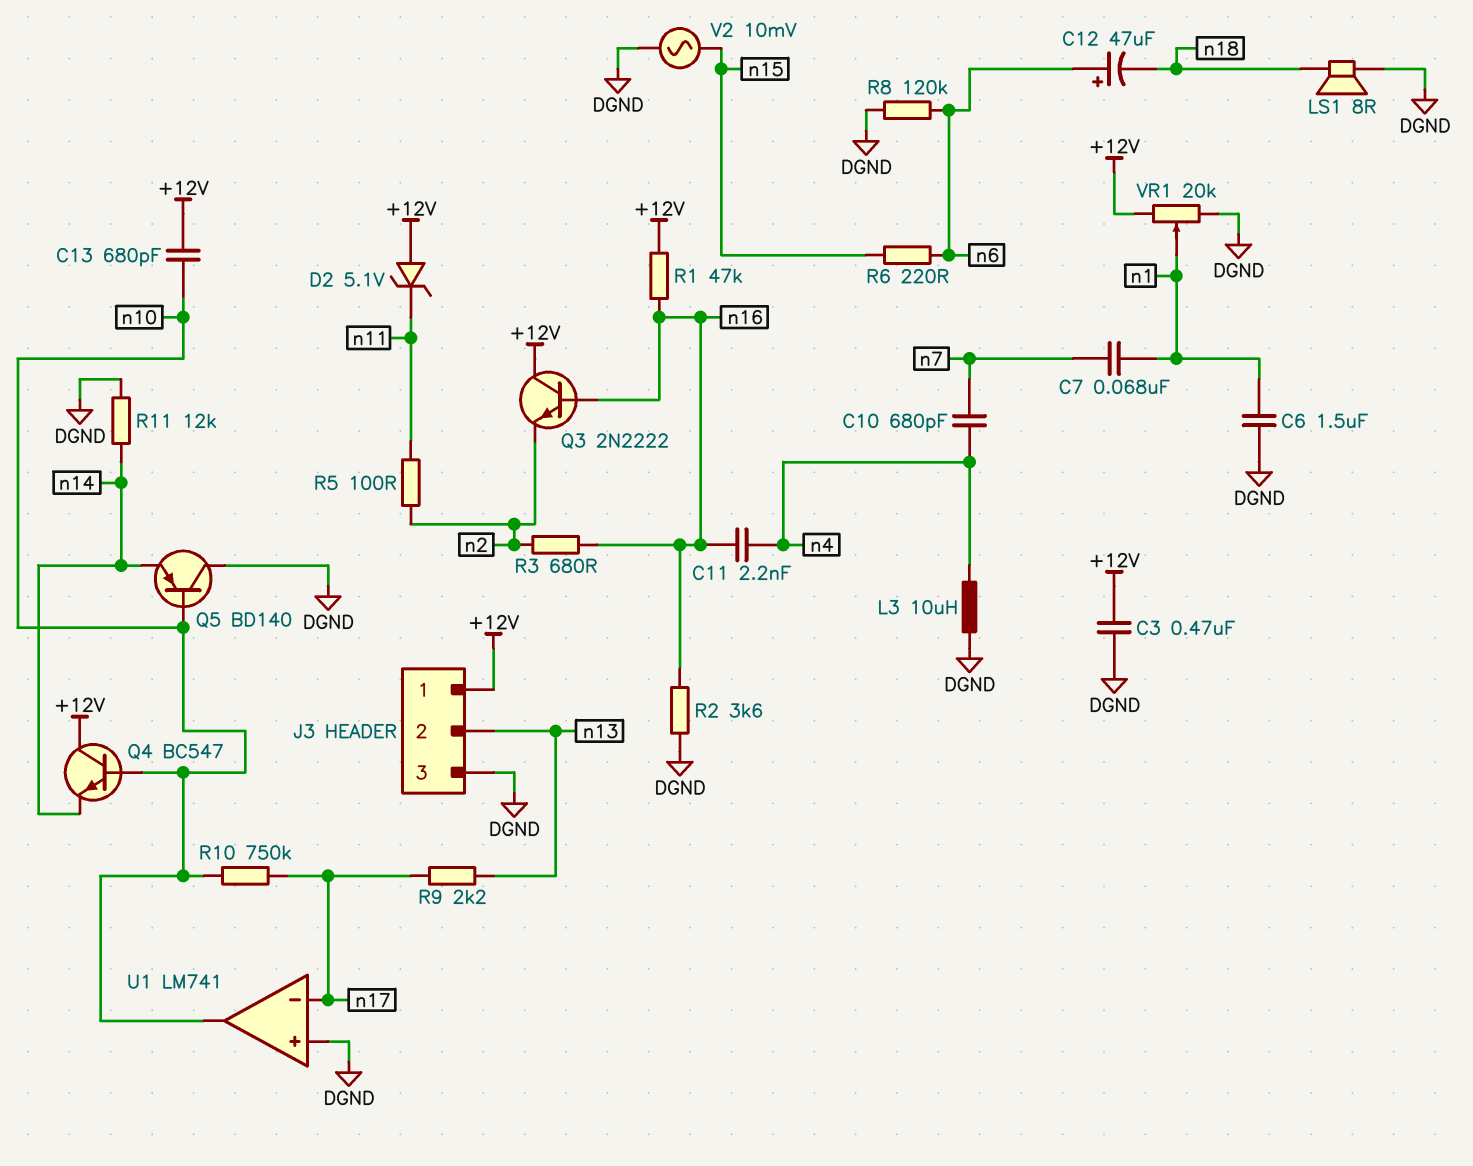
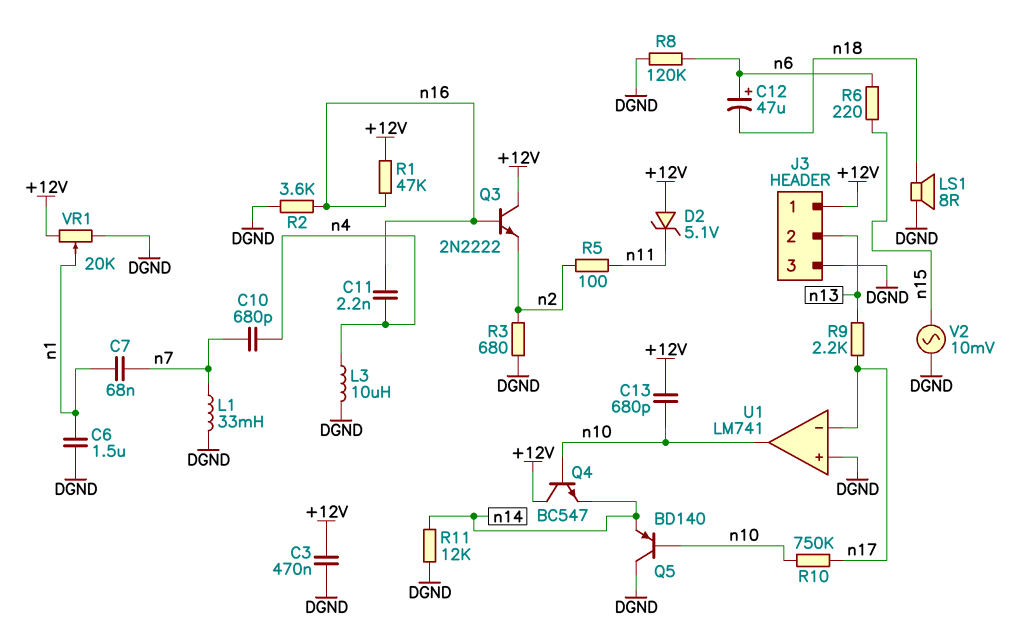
L1: none -> 33mH (DGND, n7)
R3: 680 (n2, n16) -> 680 (DGND, n2)

